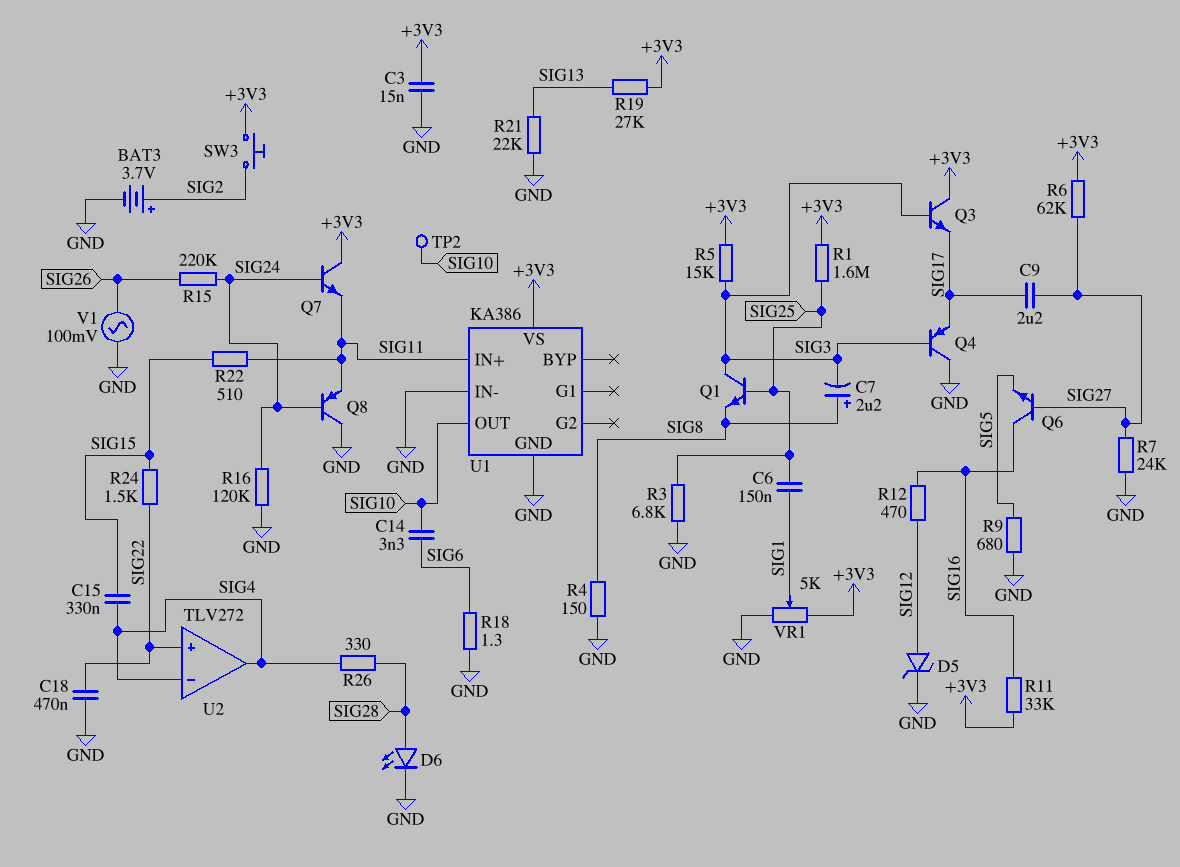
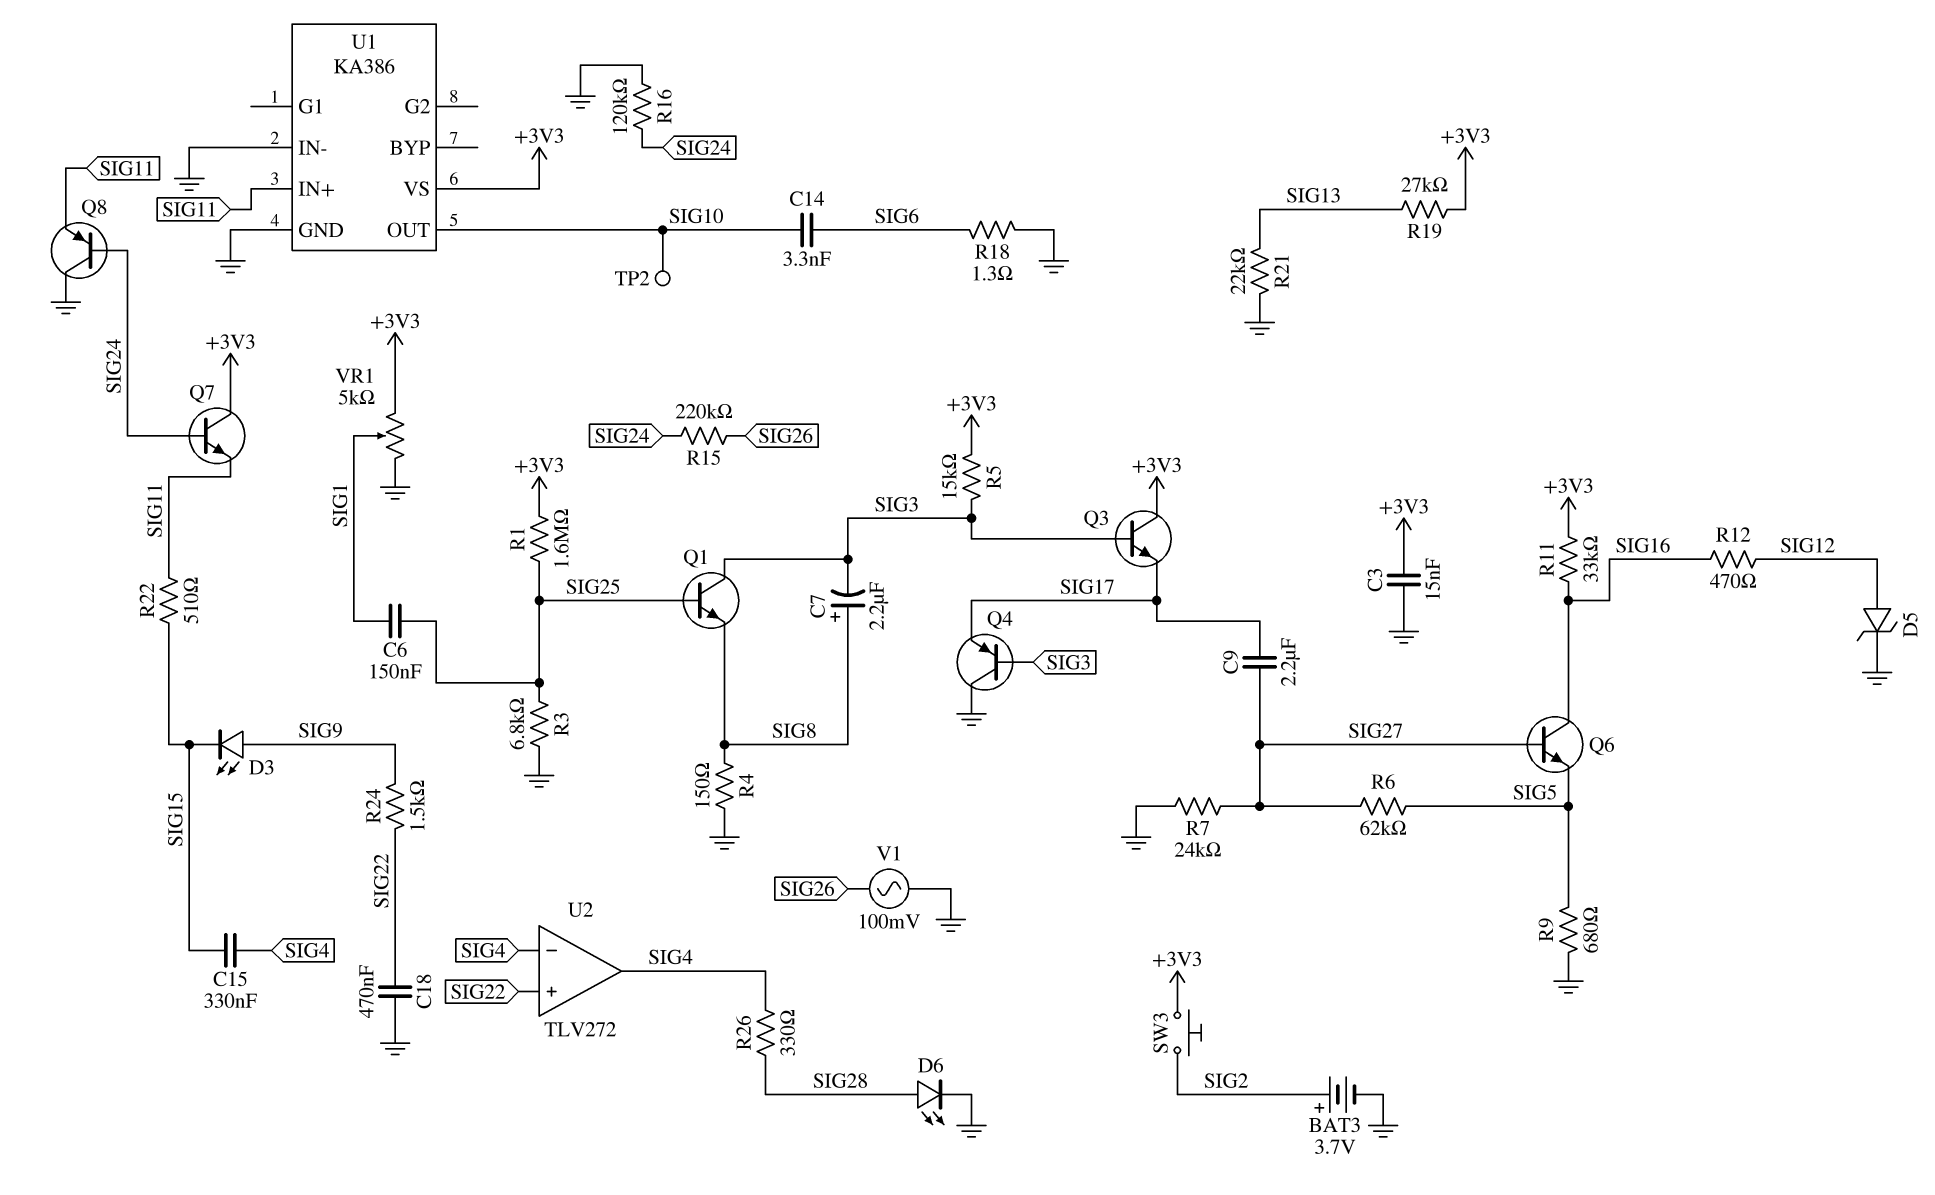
D3: none -> LED (A SIG9, K SIG15)
R6: 62k (+3V3, SIG27) -> 62k (SIG5, SIG27)
R24: 1.5k (SIG15, SIG22) -> 1.5k (SIG9, SIG22)

